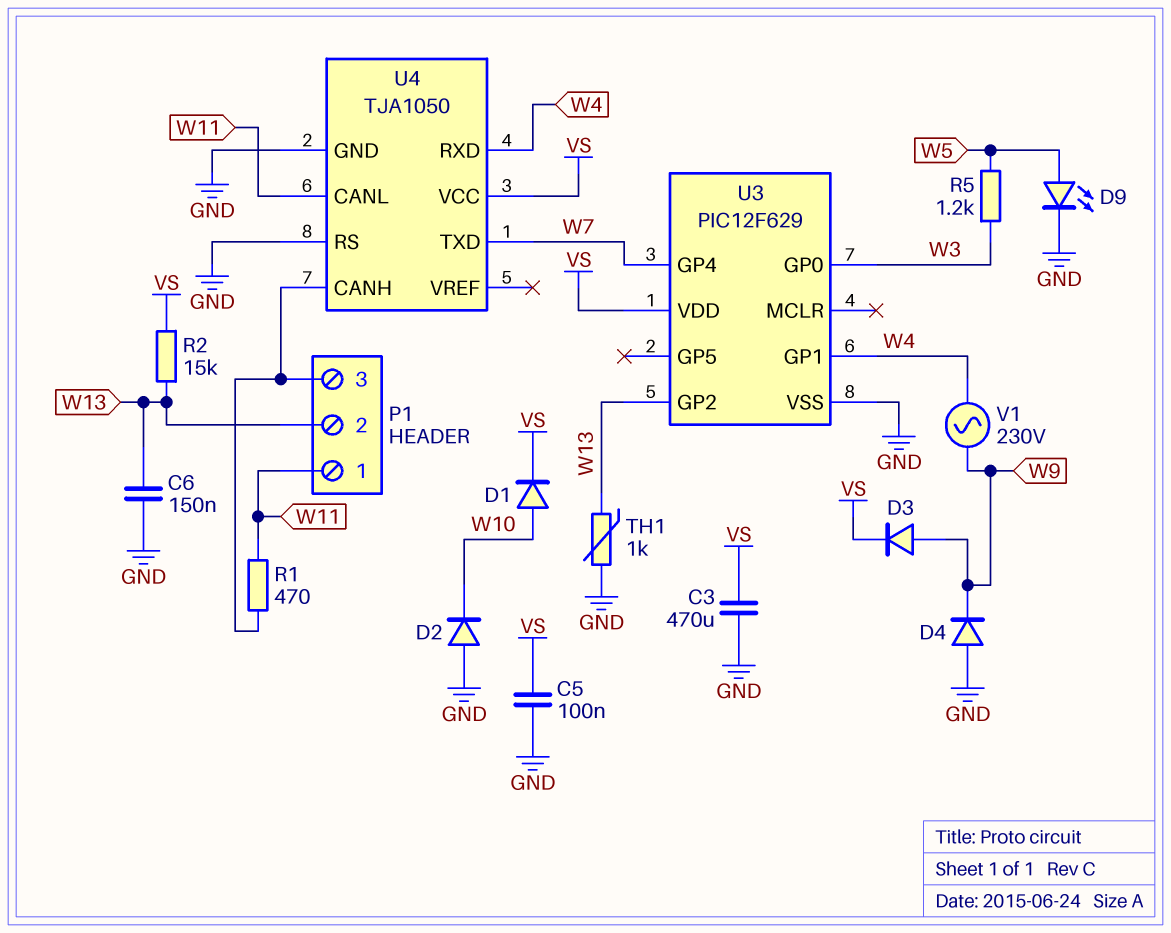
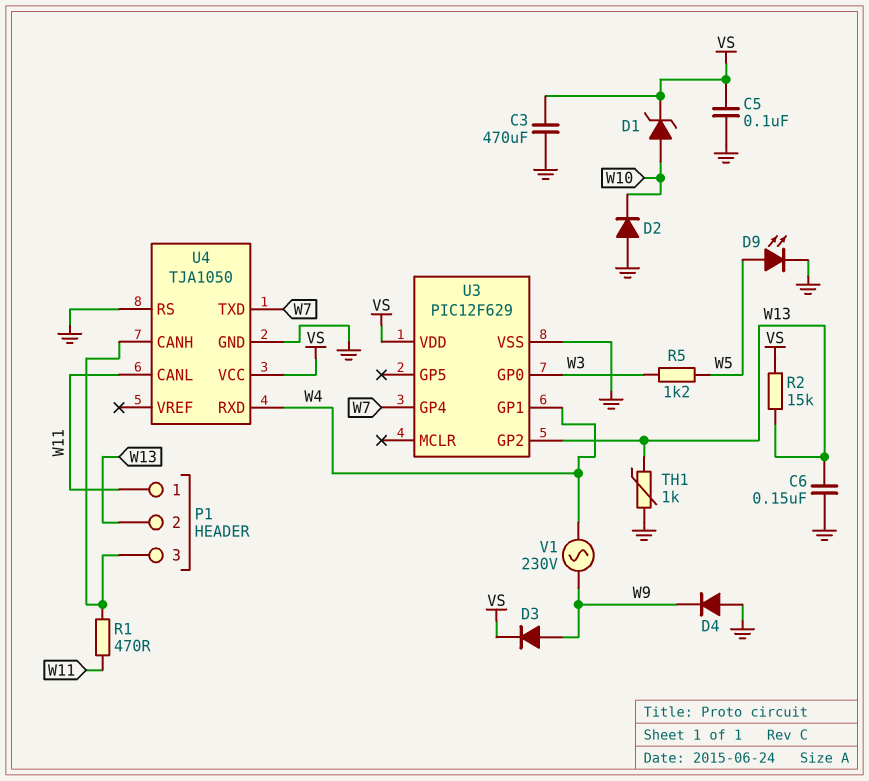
D1: diode (A W10, K VS) -> zener (A W10, K VS)

